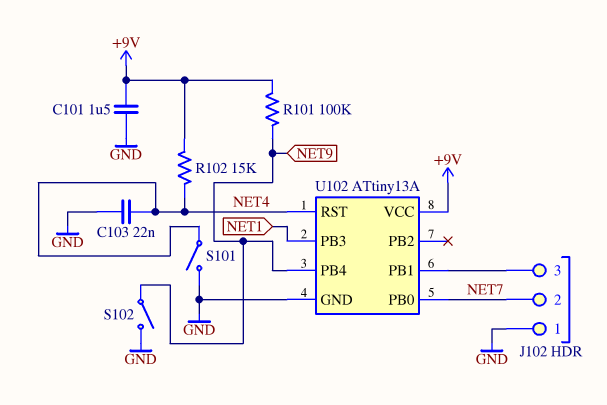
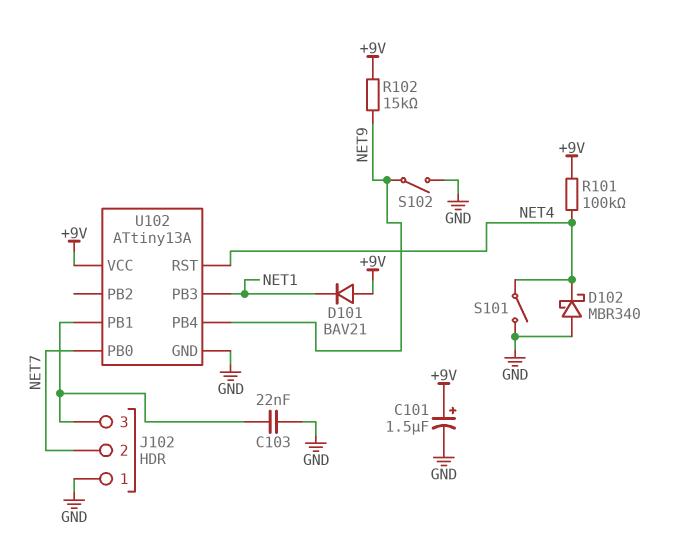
C101: 1.5uF (+9V, GND) -> 1.5uF (plus +9V, minus GND)
C103: 22nF (GND, NET4) -> 22nF (GND, J102/3)
D101: none -> diode BAV21 (A +9V, K NET1)
D102: none -> schottky MBR340 (A GND, K NET4)
R101: 100k (+9V, NET9) -> 100k (+9V, NET4)
R102: 15k (+9V, NET4) -> 15k (+9V, NET9)

